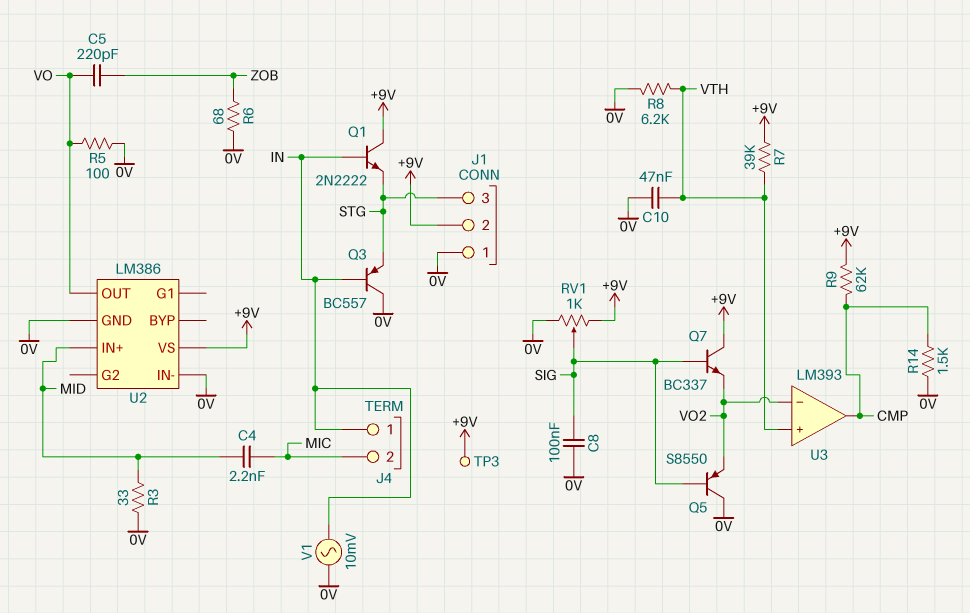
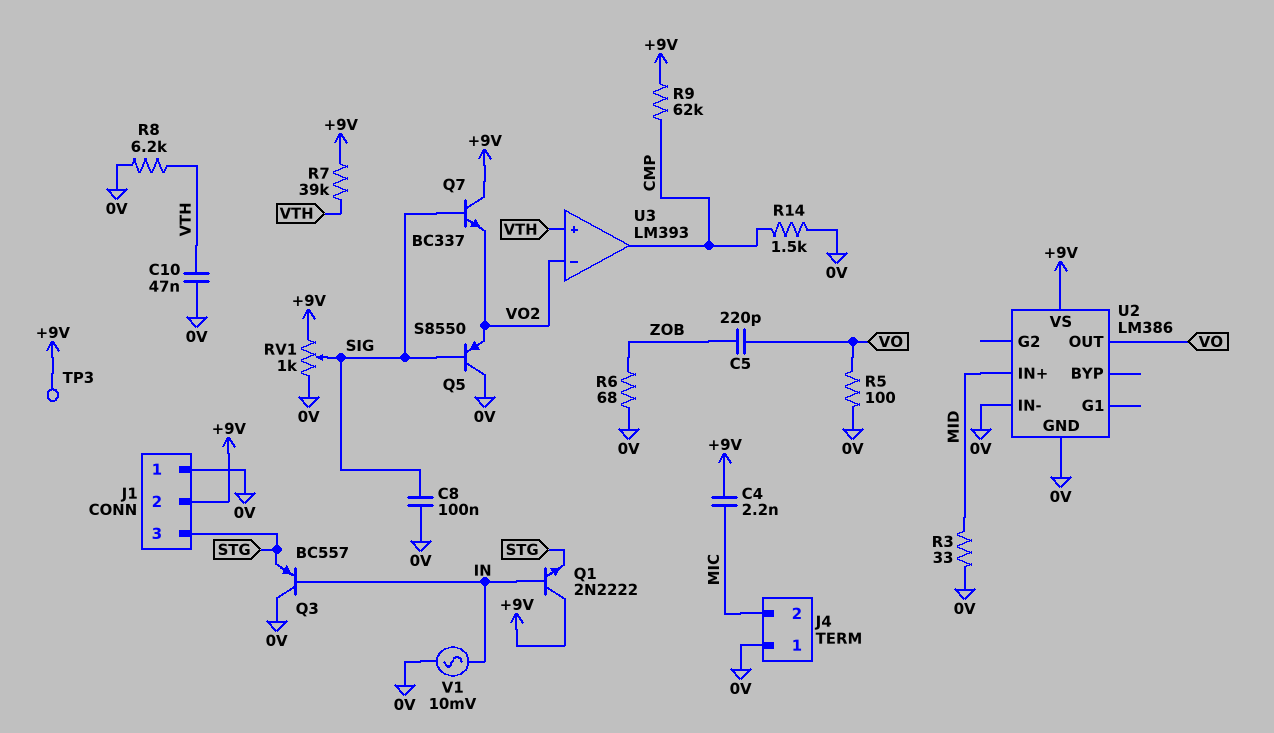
C4: 2.2nF (MIC, MID) -> 2.2nF (+9V, MIC)
J4 pin 1: IN -> 0V

